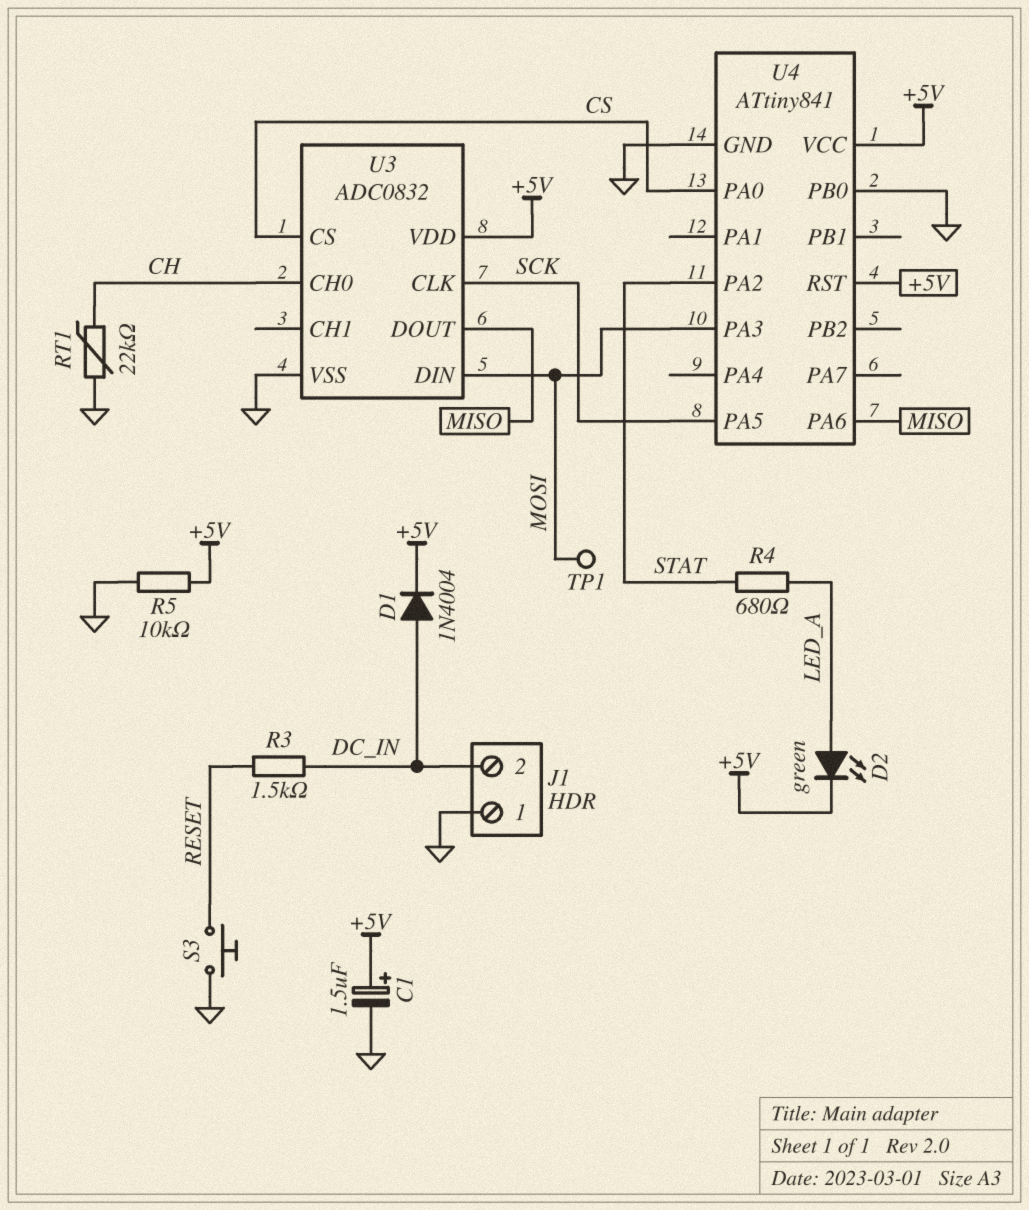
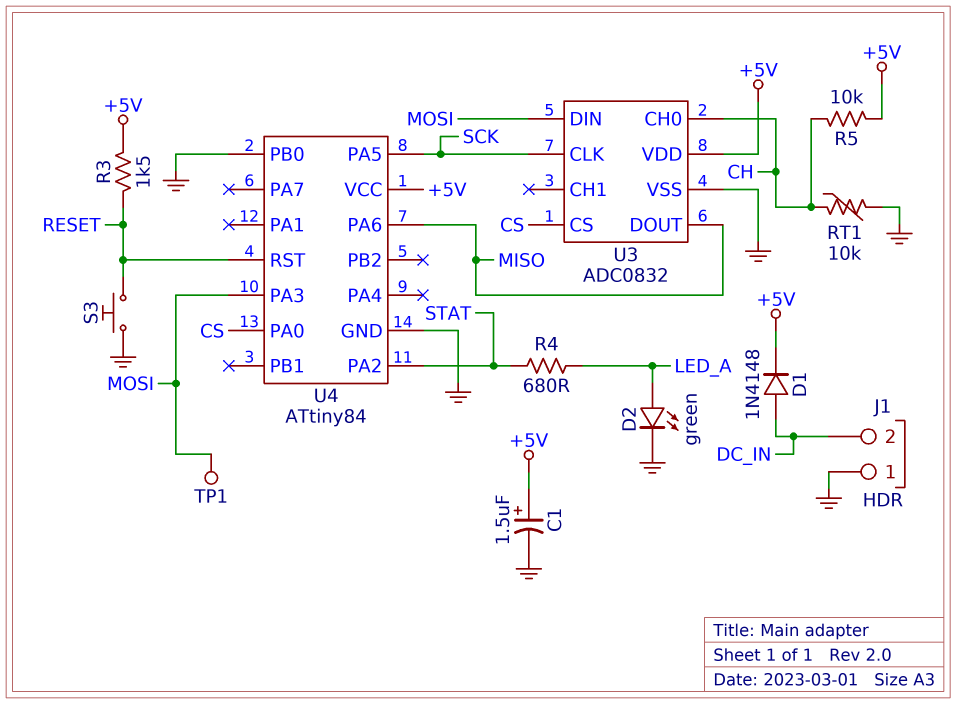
D1: diode 1N4004 (A DC_IN, K +5V) -> diode 1N4148 (A DC_IN, K +5V)
D2: LED green (A LED_A, K +5V) -> LED green (A LED_A, K GND)
R3: 1.5k (DC_IN, RESET) -> 1.5k (+5V, RESET)
R5: 10k (+5V, GND) -> 10k (+5V, CH)
RT1: 22k (CH, GND) -> 10k (CH, GND)
U4: ATtiny841 -> ATtiny84
U4 pin RST: +5V -> RESET

